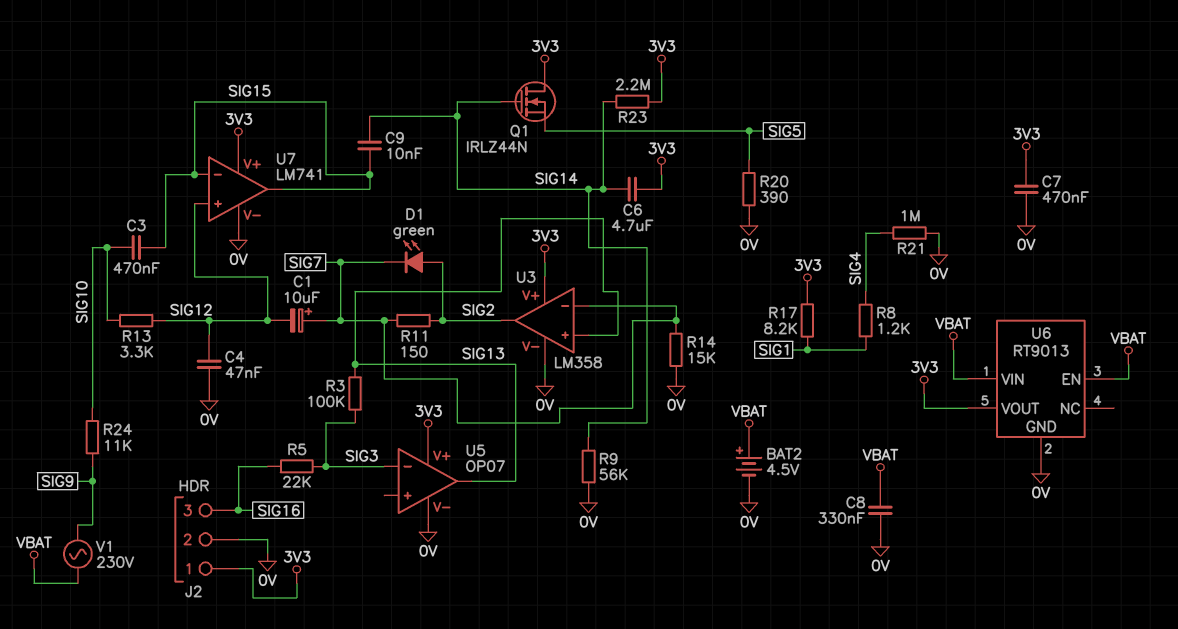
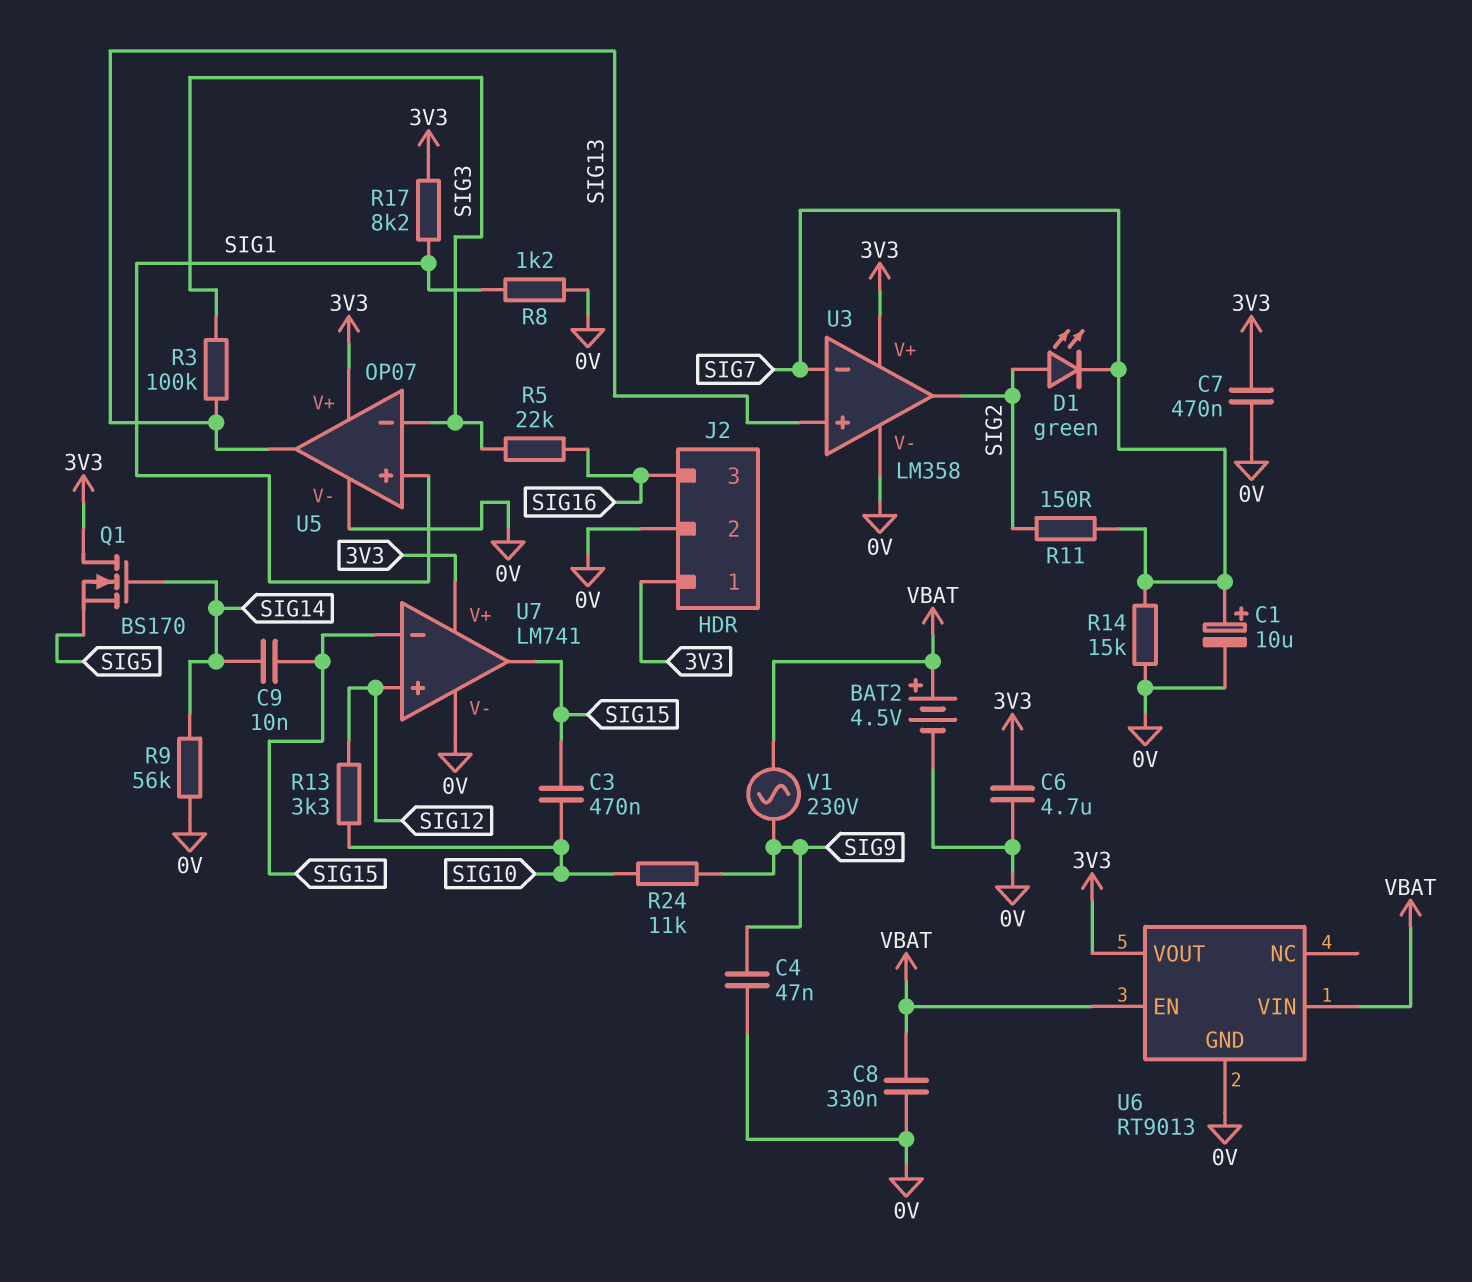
C1: 10uF (plus SIG7, minus SIG12) -> 10uF (plus SIG7, minus 0V)
C4: 47nF (0V, SIG12) -> 47nF (0V, SIG9)
C6: 4.7uF (3V3, SIG14) -> 4.7uF (0V, 3V3)
Q1: NMOS IRLZ44N (G SIG14, D 3V3, S SIG5) -> NMOS BS170 (G SIG14, D 3V3, S SIG5)
R8: 1.2k (SIG1, SIG4) -> 1.2k (0V, SIG1)
R20: 390 (0V, SIG5) -> none
R21: 1M (0V, SIG4) -> none
R23: 2.2M (3V3, SIG14) -> none
U5 pin in+: none -> SIG1

